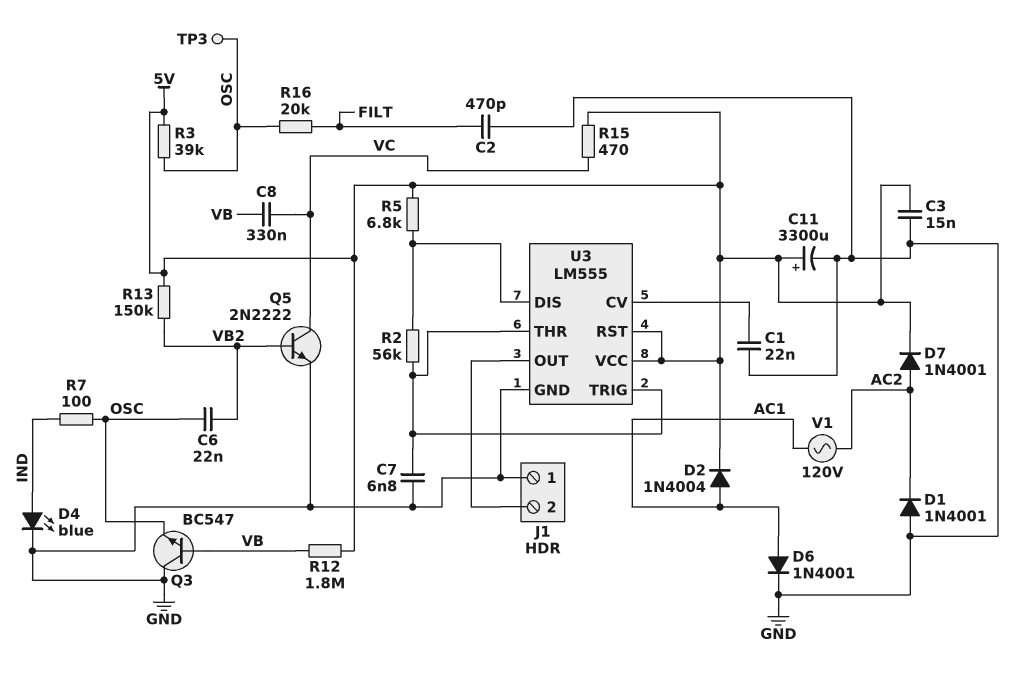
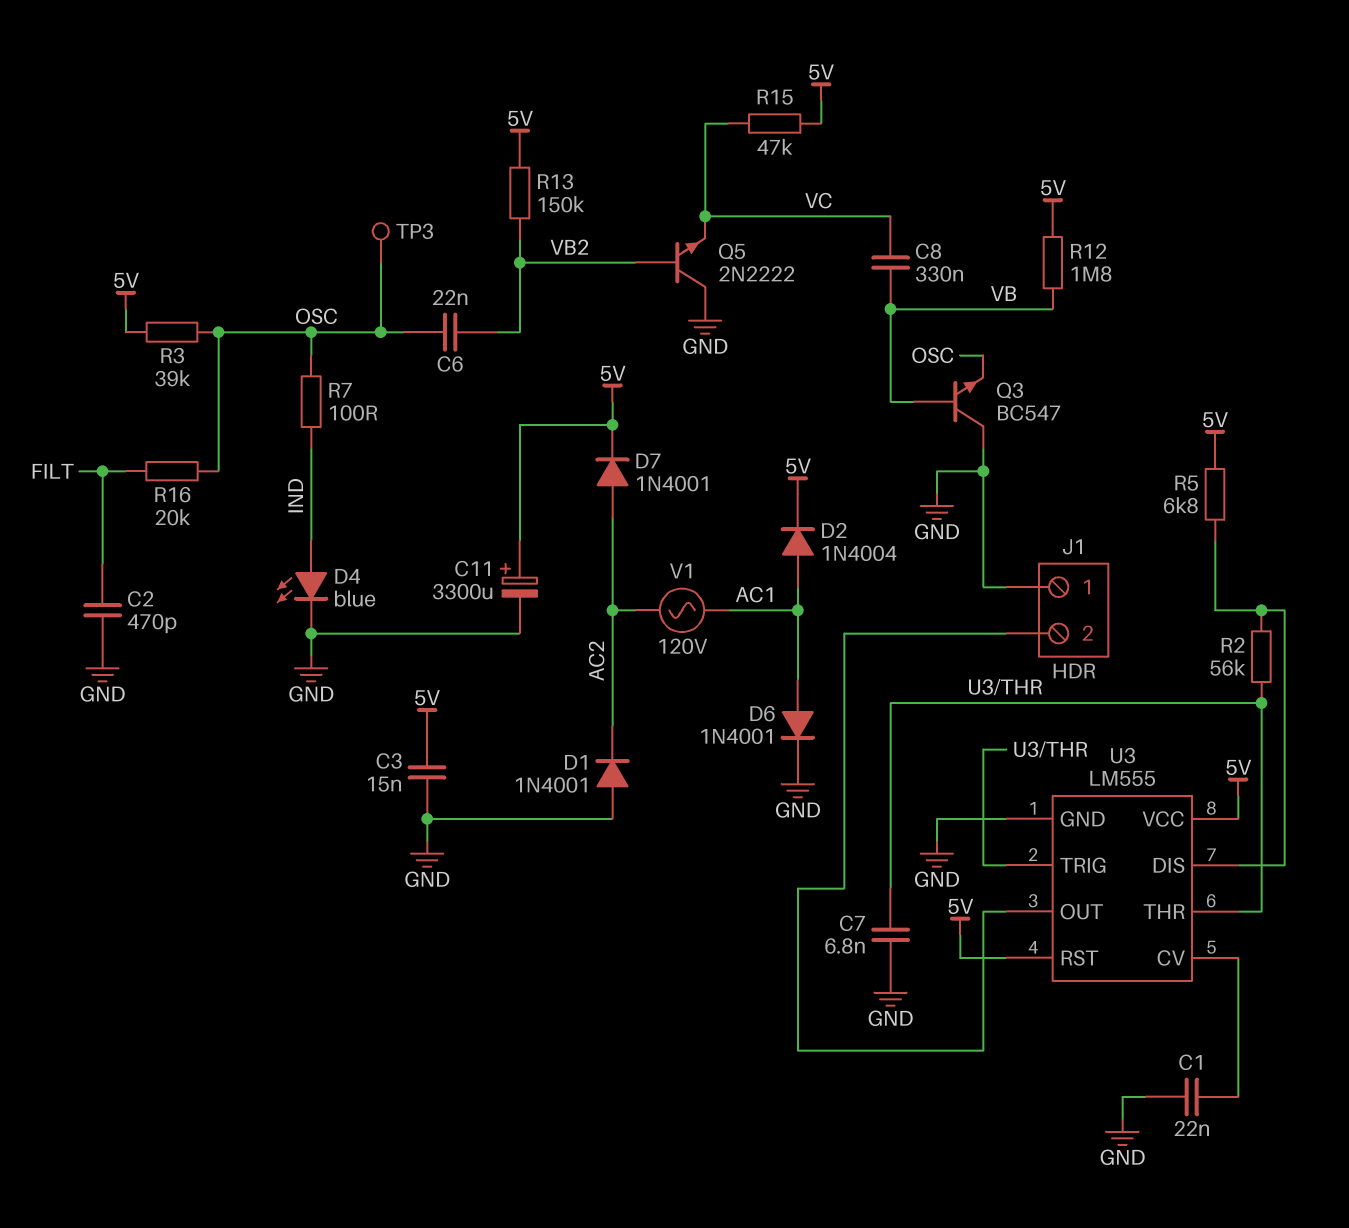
Q5: NPN 2N2222 (B VB2, C VC, E GND) -> NPN 2N2222 (B VB2, C GND, E VC)
R15: 470 (5V, VC) -> 47k (5V, VC)

